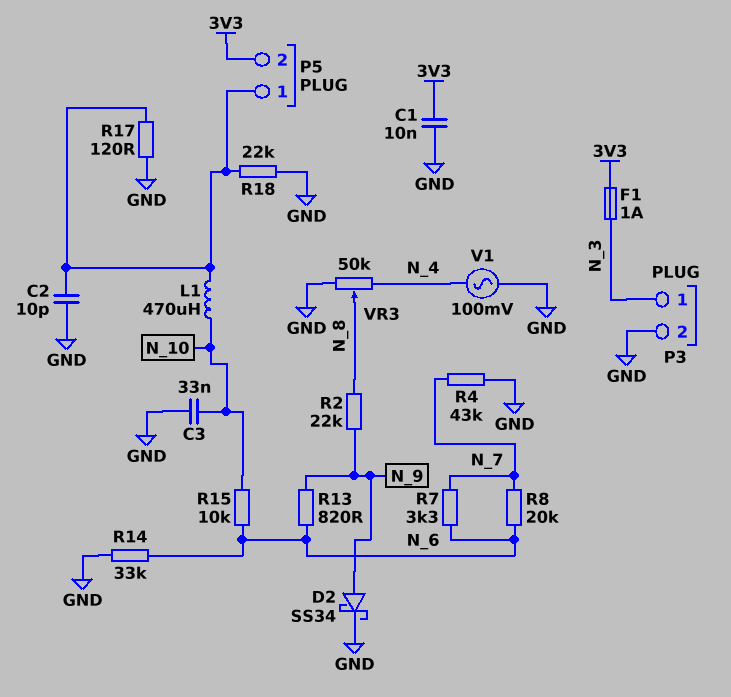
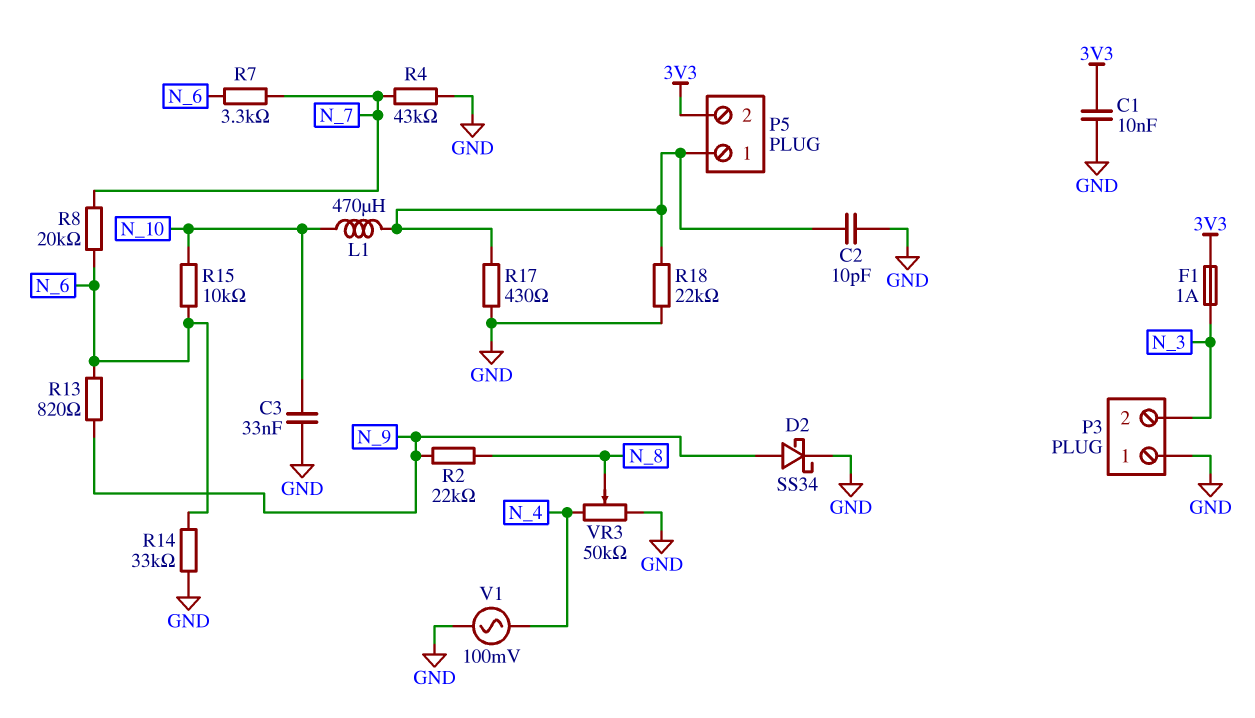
P3 pin 1: N_3 -> GND
P3 pin 2: GND -> N_3
R17: 120 (GND, P5/1) -> 430 (GND, P5/1)

